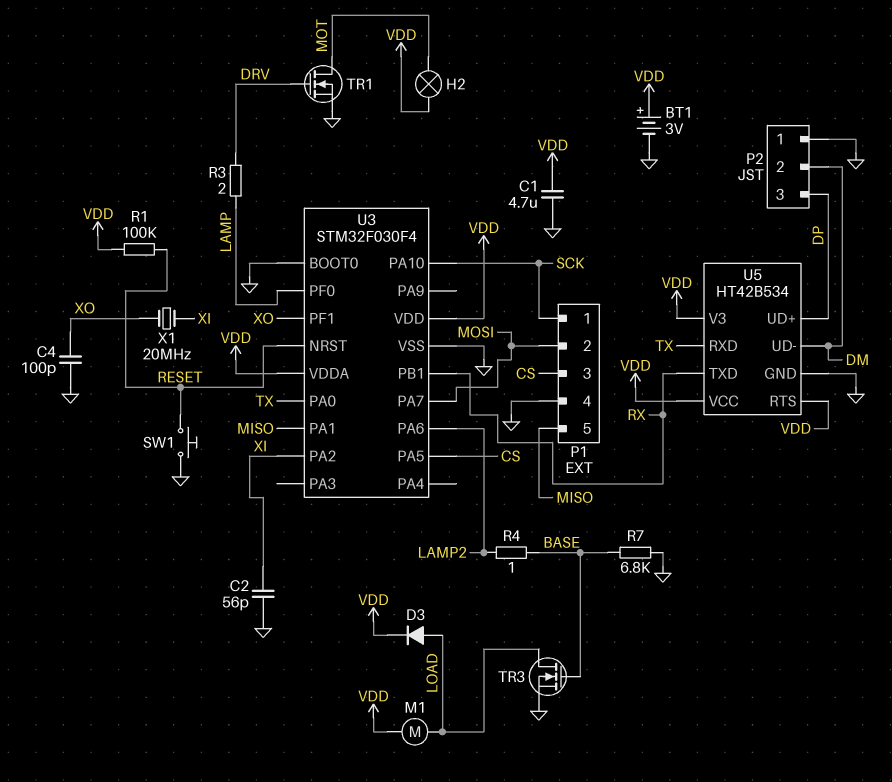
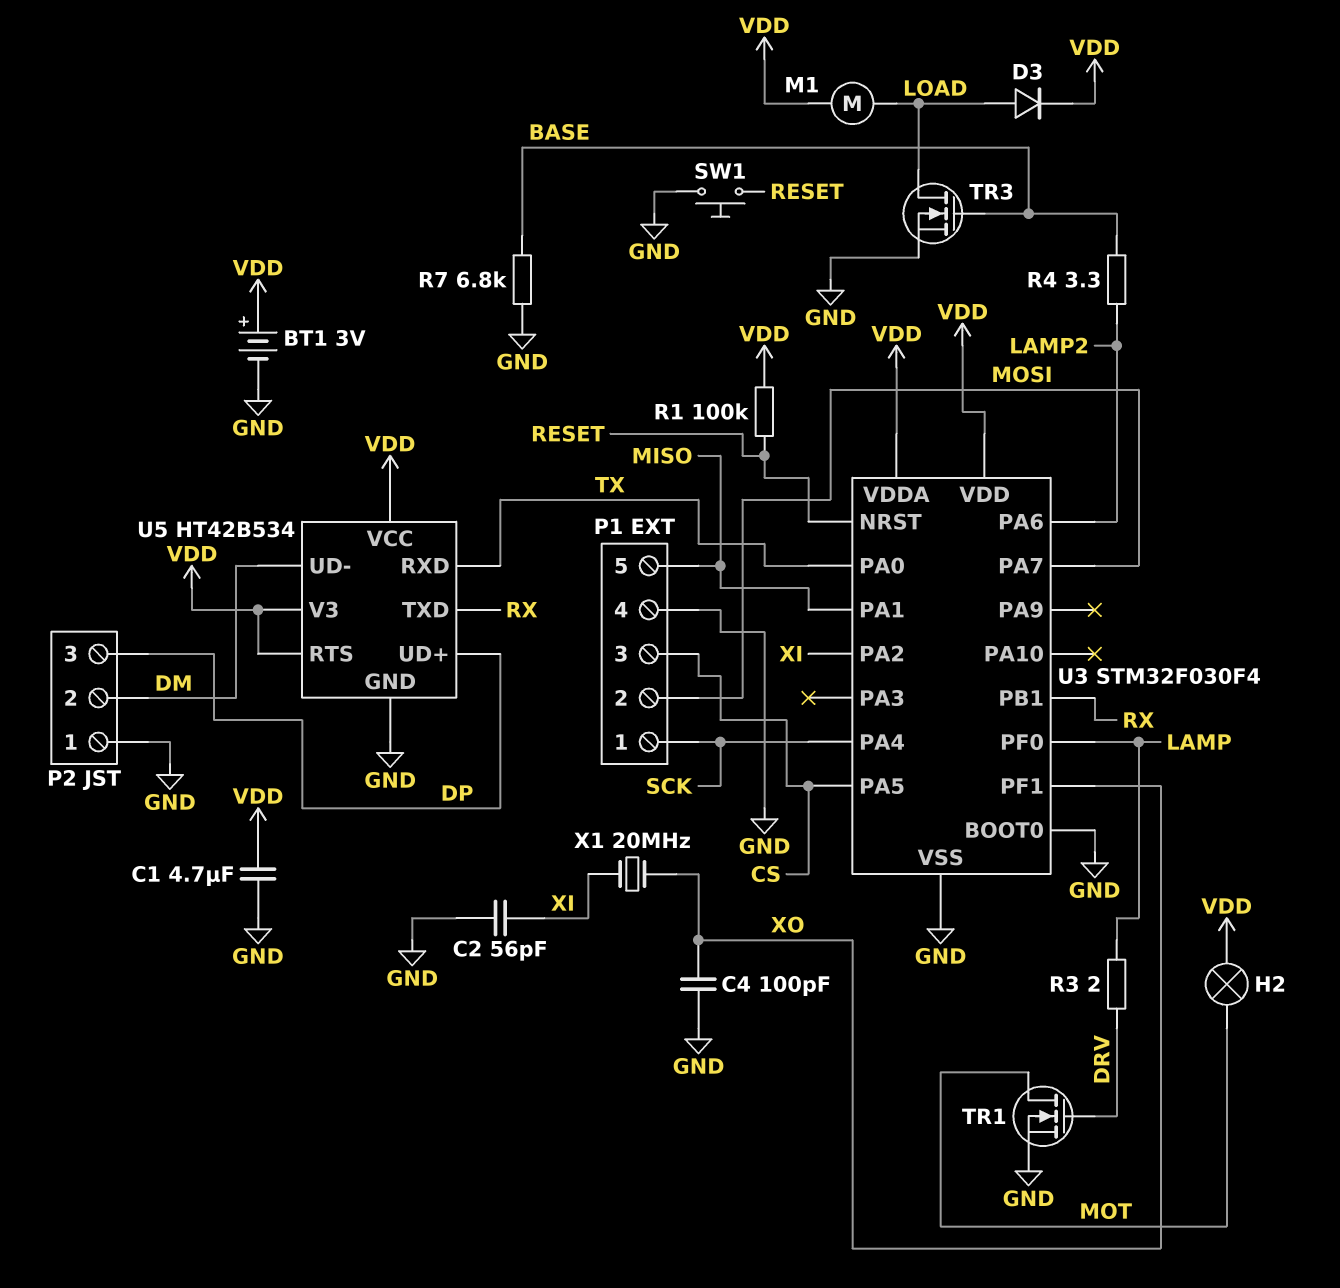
R4: 1 (BASE, LAMP2) -> 3.3 (BASE, LAMP2)
U3 pin PA4: none -> SCK
U3 pin PA10: SCK -> none

